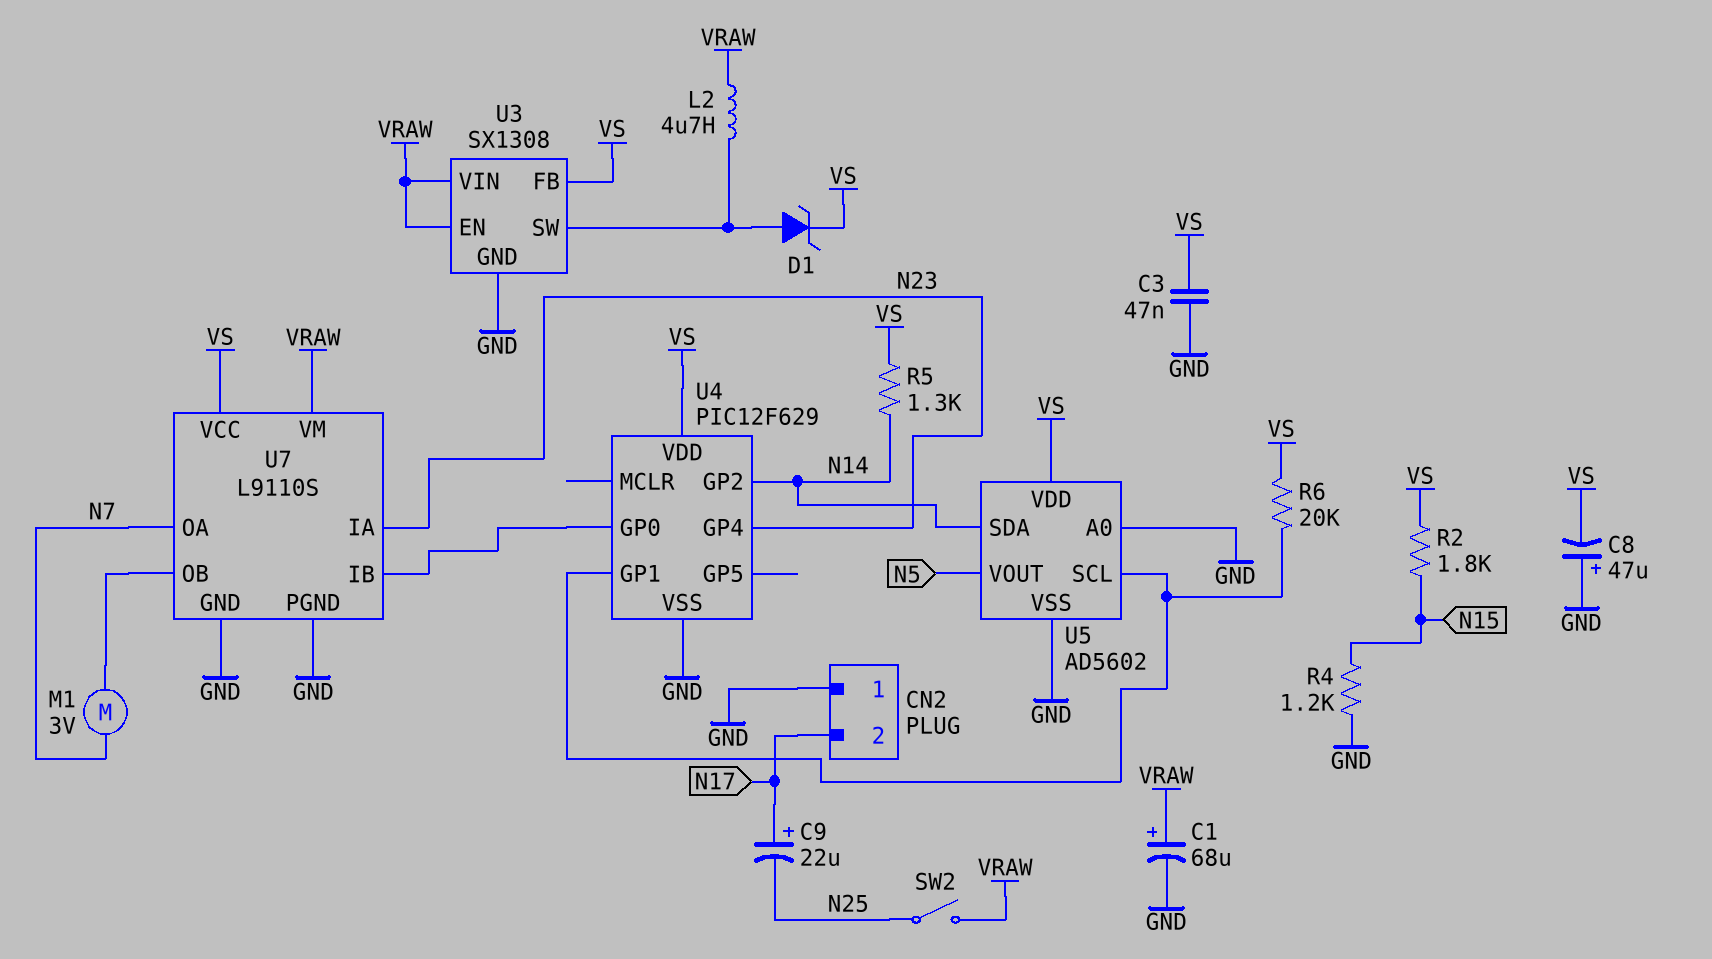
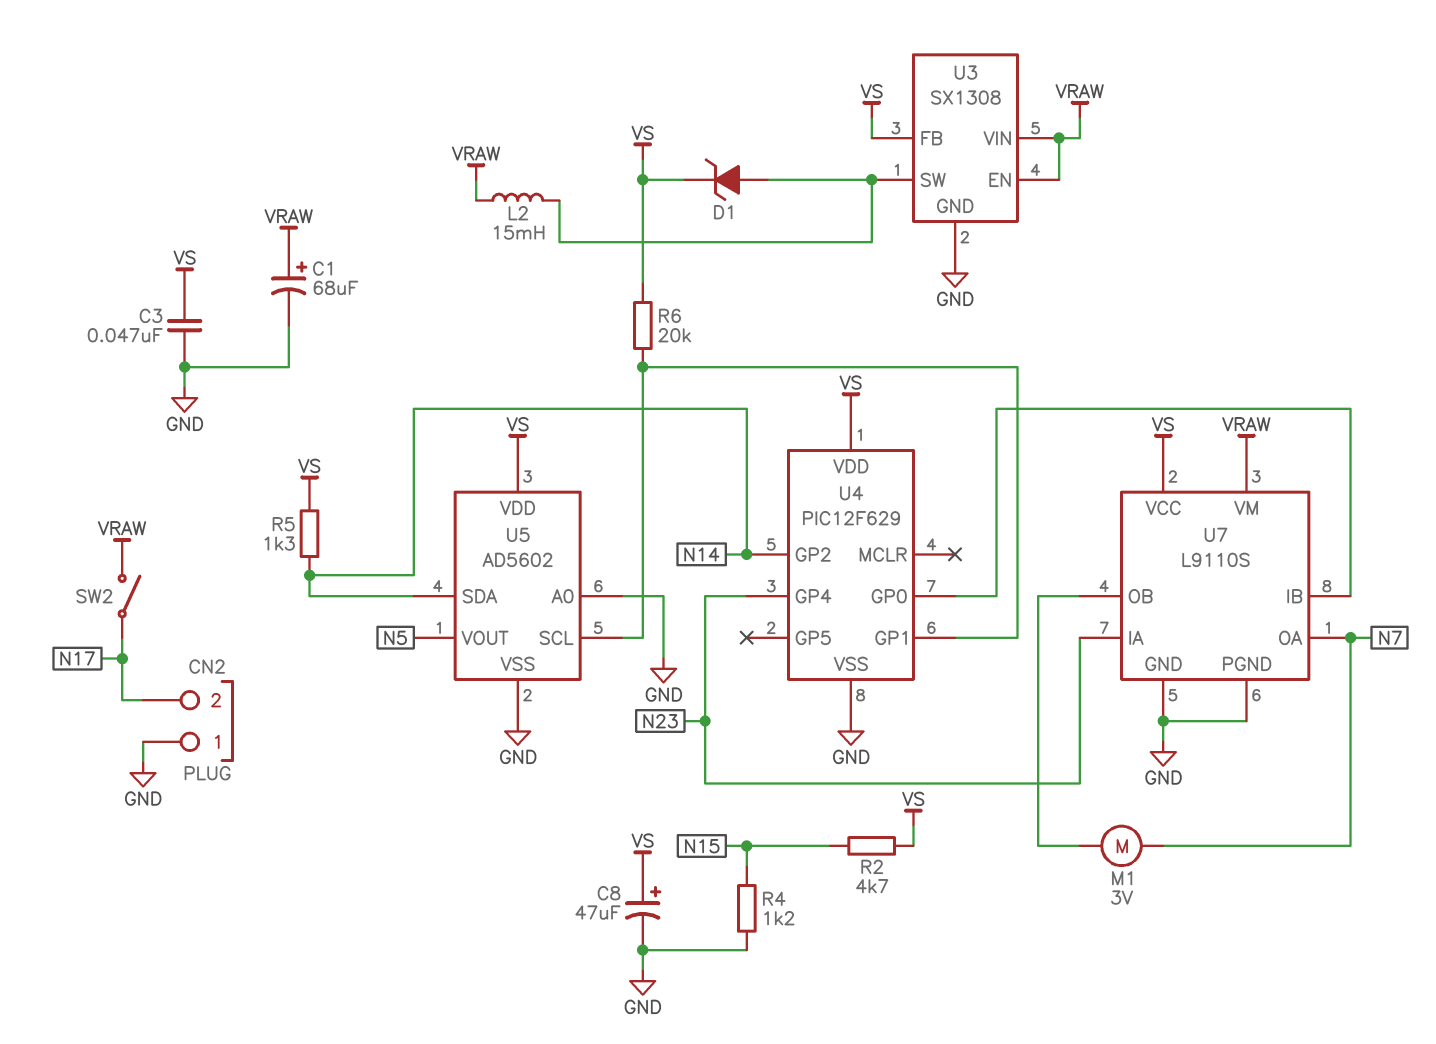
C8: 47uF (plus GND, minus VS) -> 47uF (plus VS, minus GND)
C9: 22uF (plus N17, minus N25) -> none
L2: 4.7uH (U3/SW, VRAW) -> 15mH (U3/SW, VRAW)
R2: 1.8k (N15, VS) -> 4.7k (N15, VS)
SW2: switch (N25, VRAW) -> switch (N17, VRAW)

